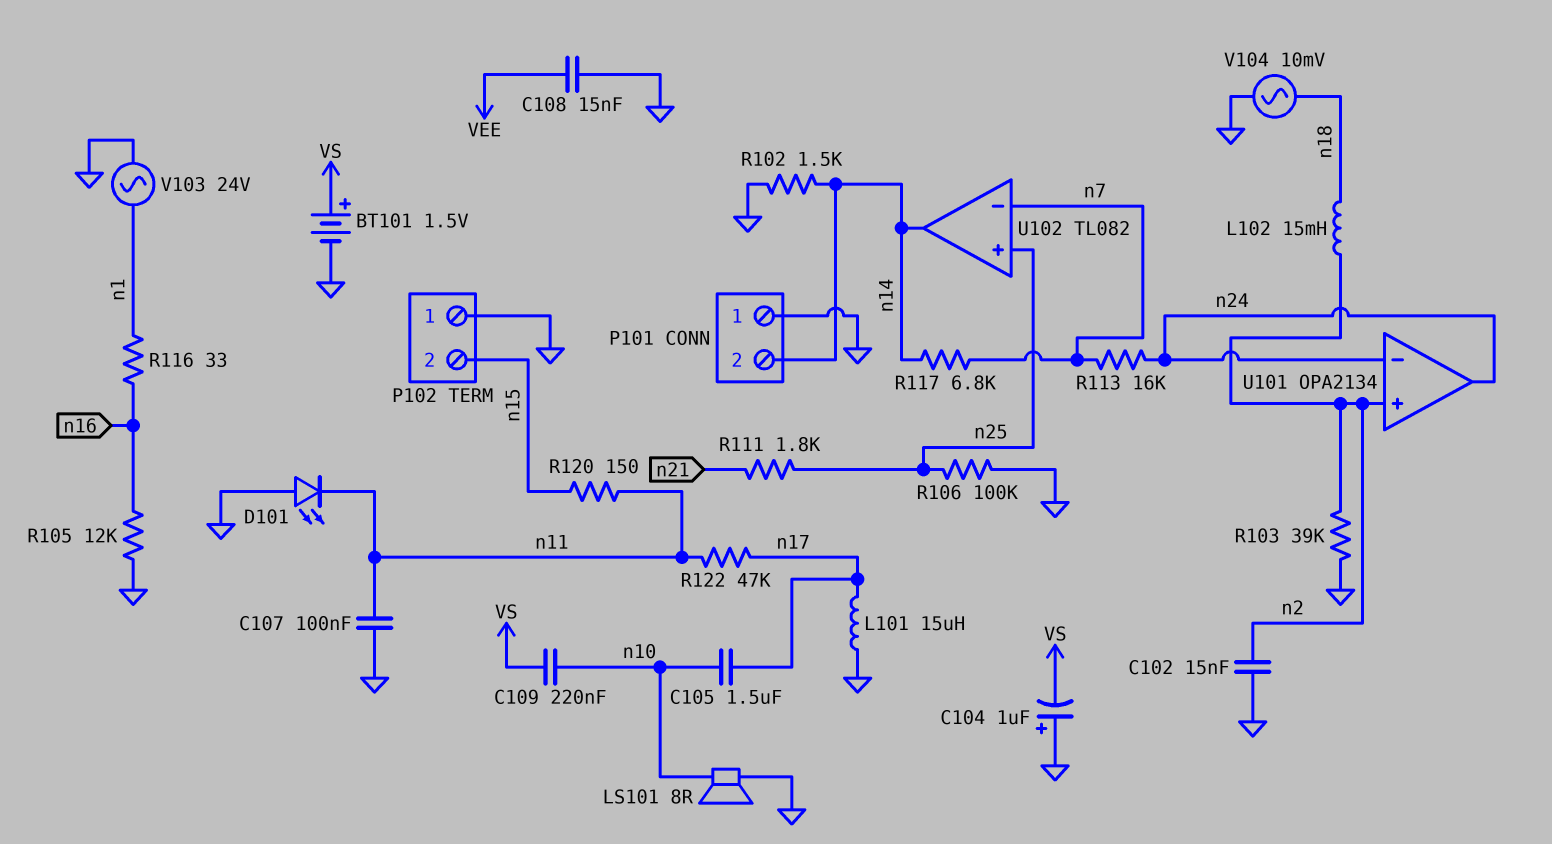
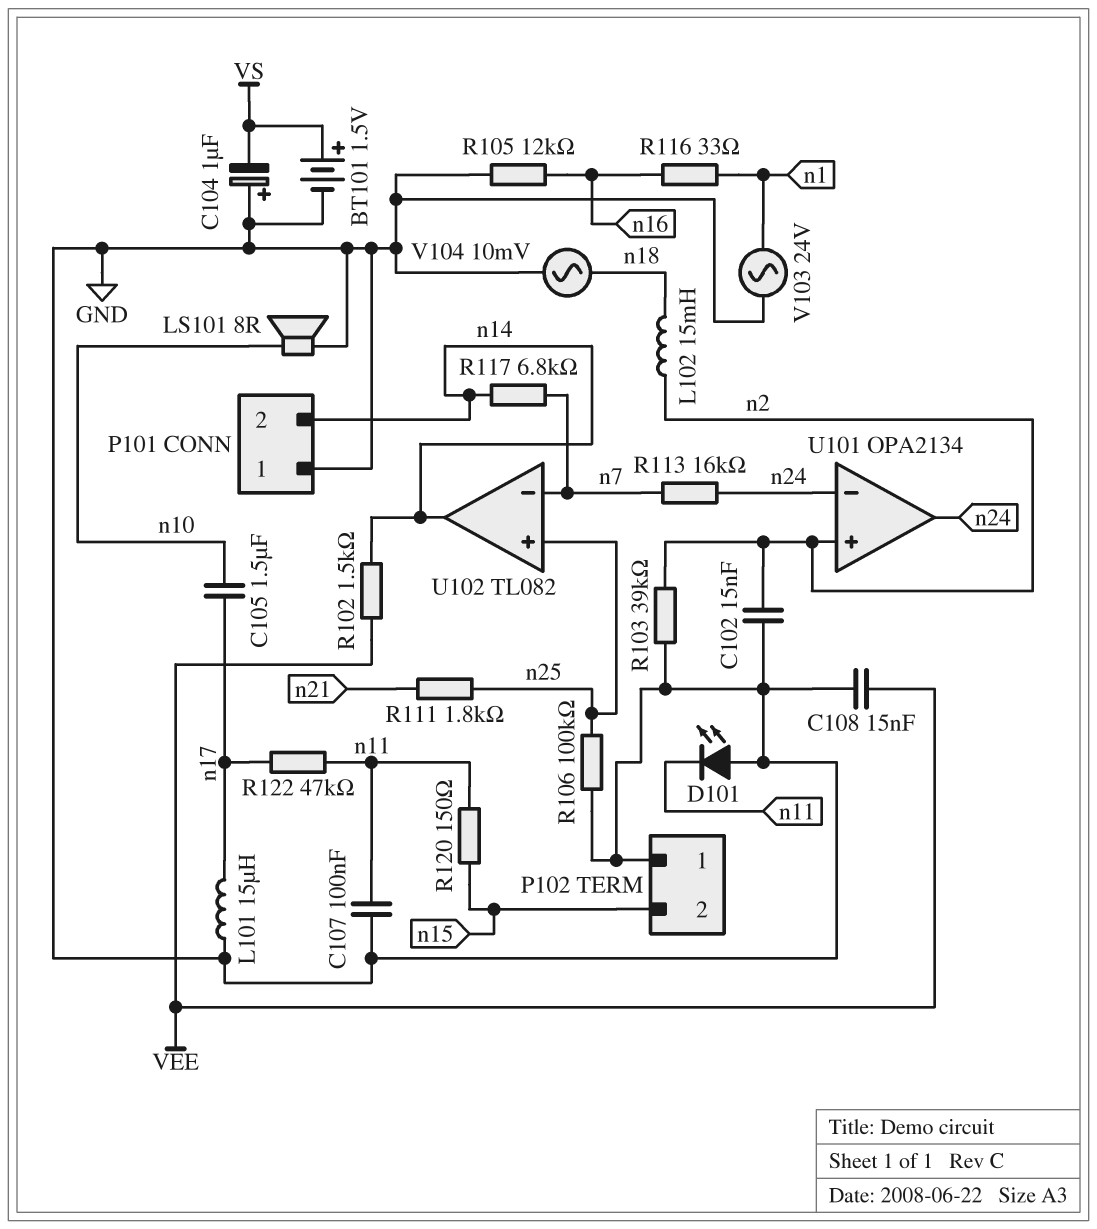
C109: 220nF (VS, n10) -> none
R102: 1.5k (GND, n14) -> 1.5k (VEE, n14)

